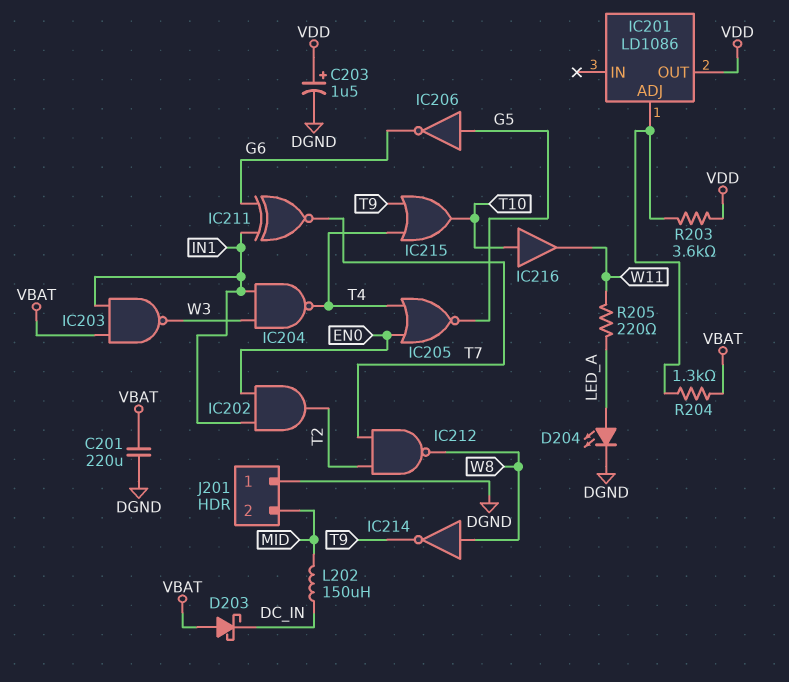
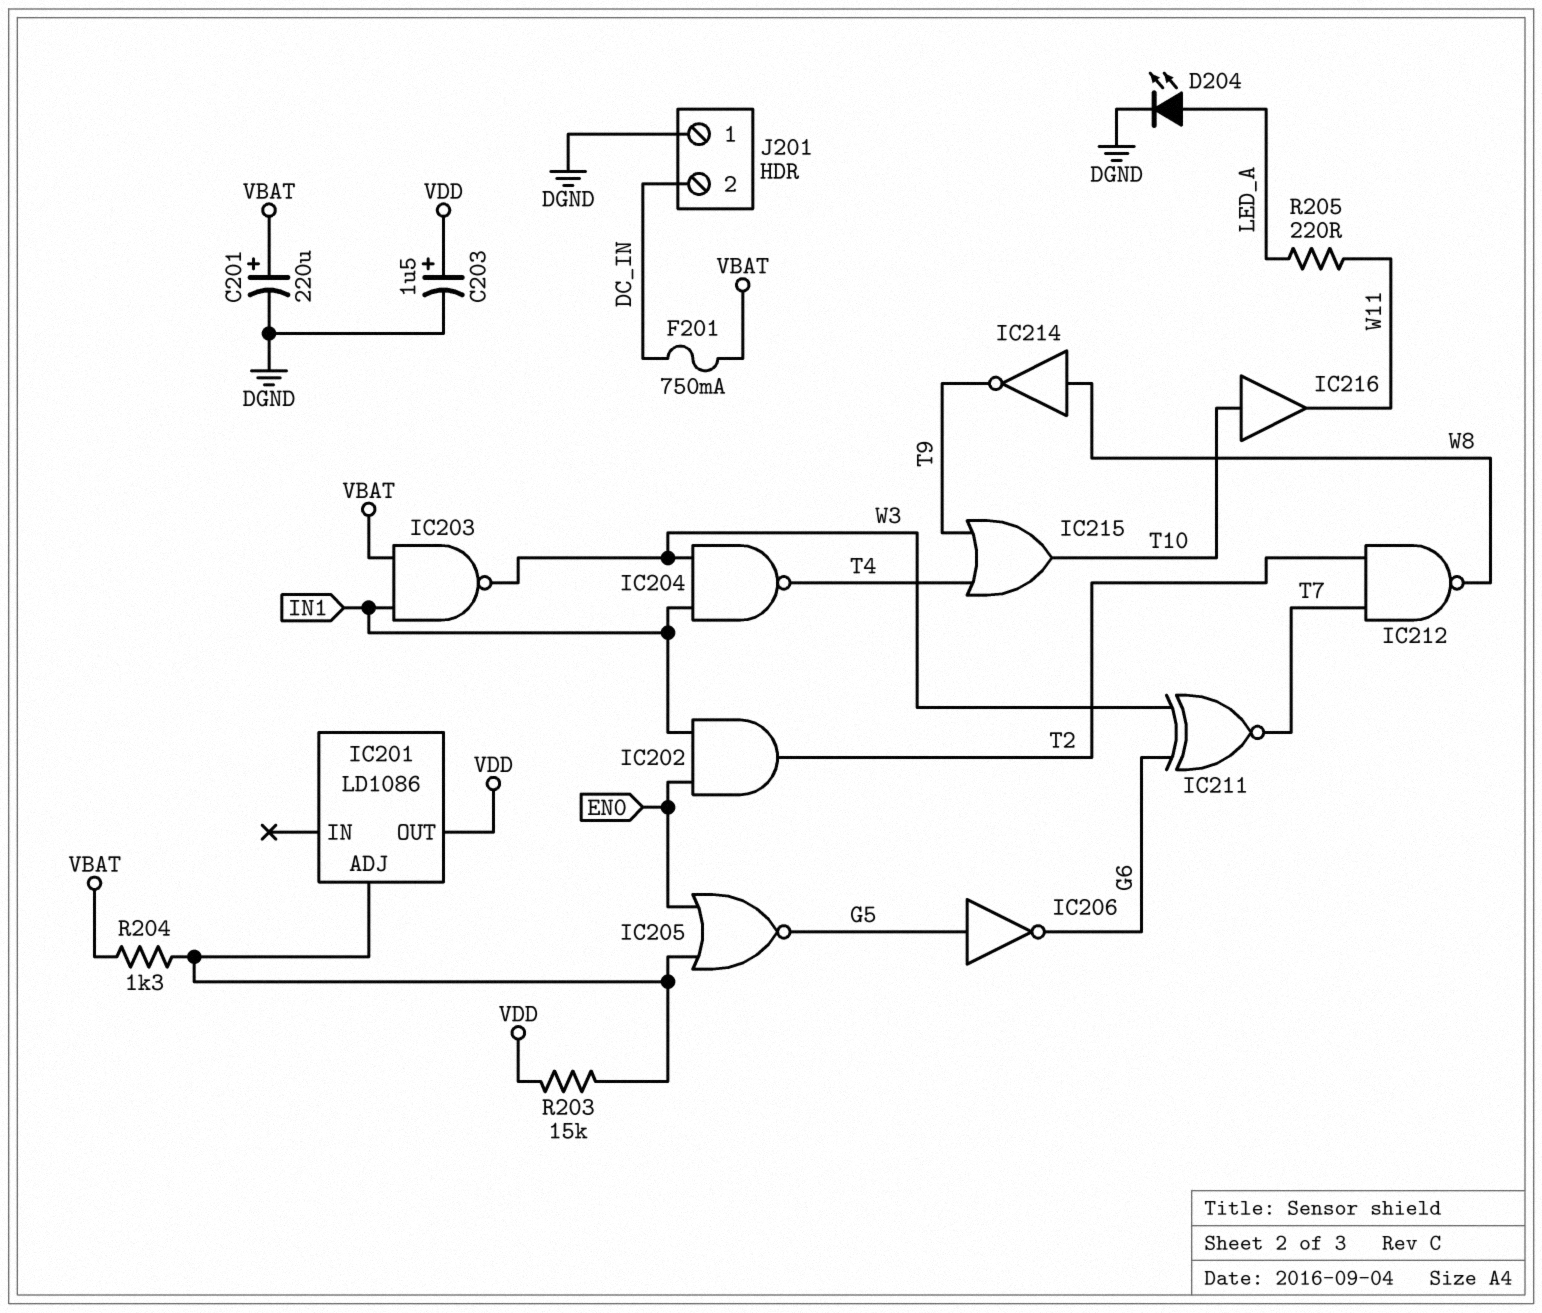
C201: 220uF (DGND, VBAT) -> 220uF (plus VBAT, minus DGND)
D203: schottky (A VBAT, K DC_IN) -> none
F201: none -> 750mA (DC_IN, VBAT)
IC205: NOR (in EN0, in T4, out G5) -> NOR (in EN0, in IC201/ADJ, out G5)
IC211: XNOR (in G6, in IN1, out T7) -> XNOR (in G6, in W3, out T7)
J201 pin 2: MID -> DC_IN
L202: 150uH (DC_IN, MID) -> none
R203: 3.6k (IC201/ADJ, VDD) -> 15k (IC201/ADJ, VDD)

